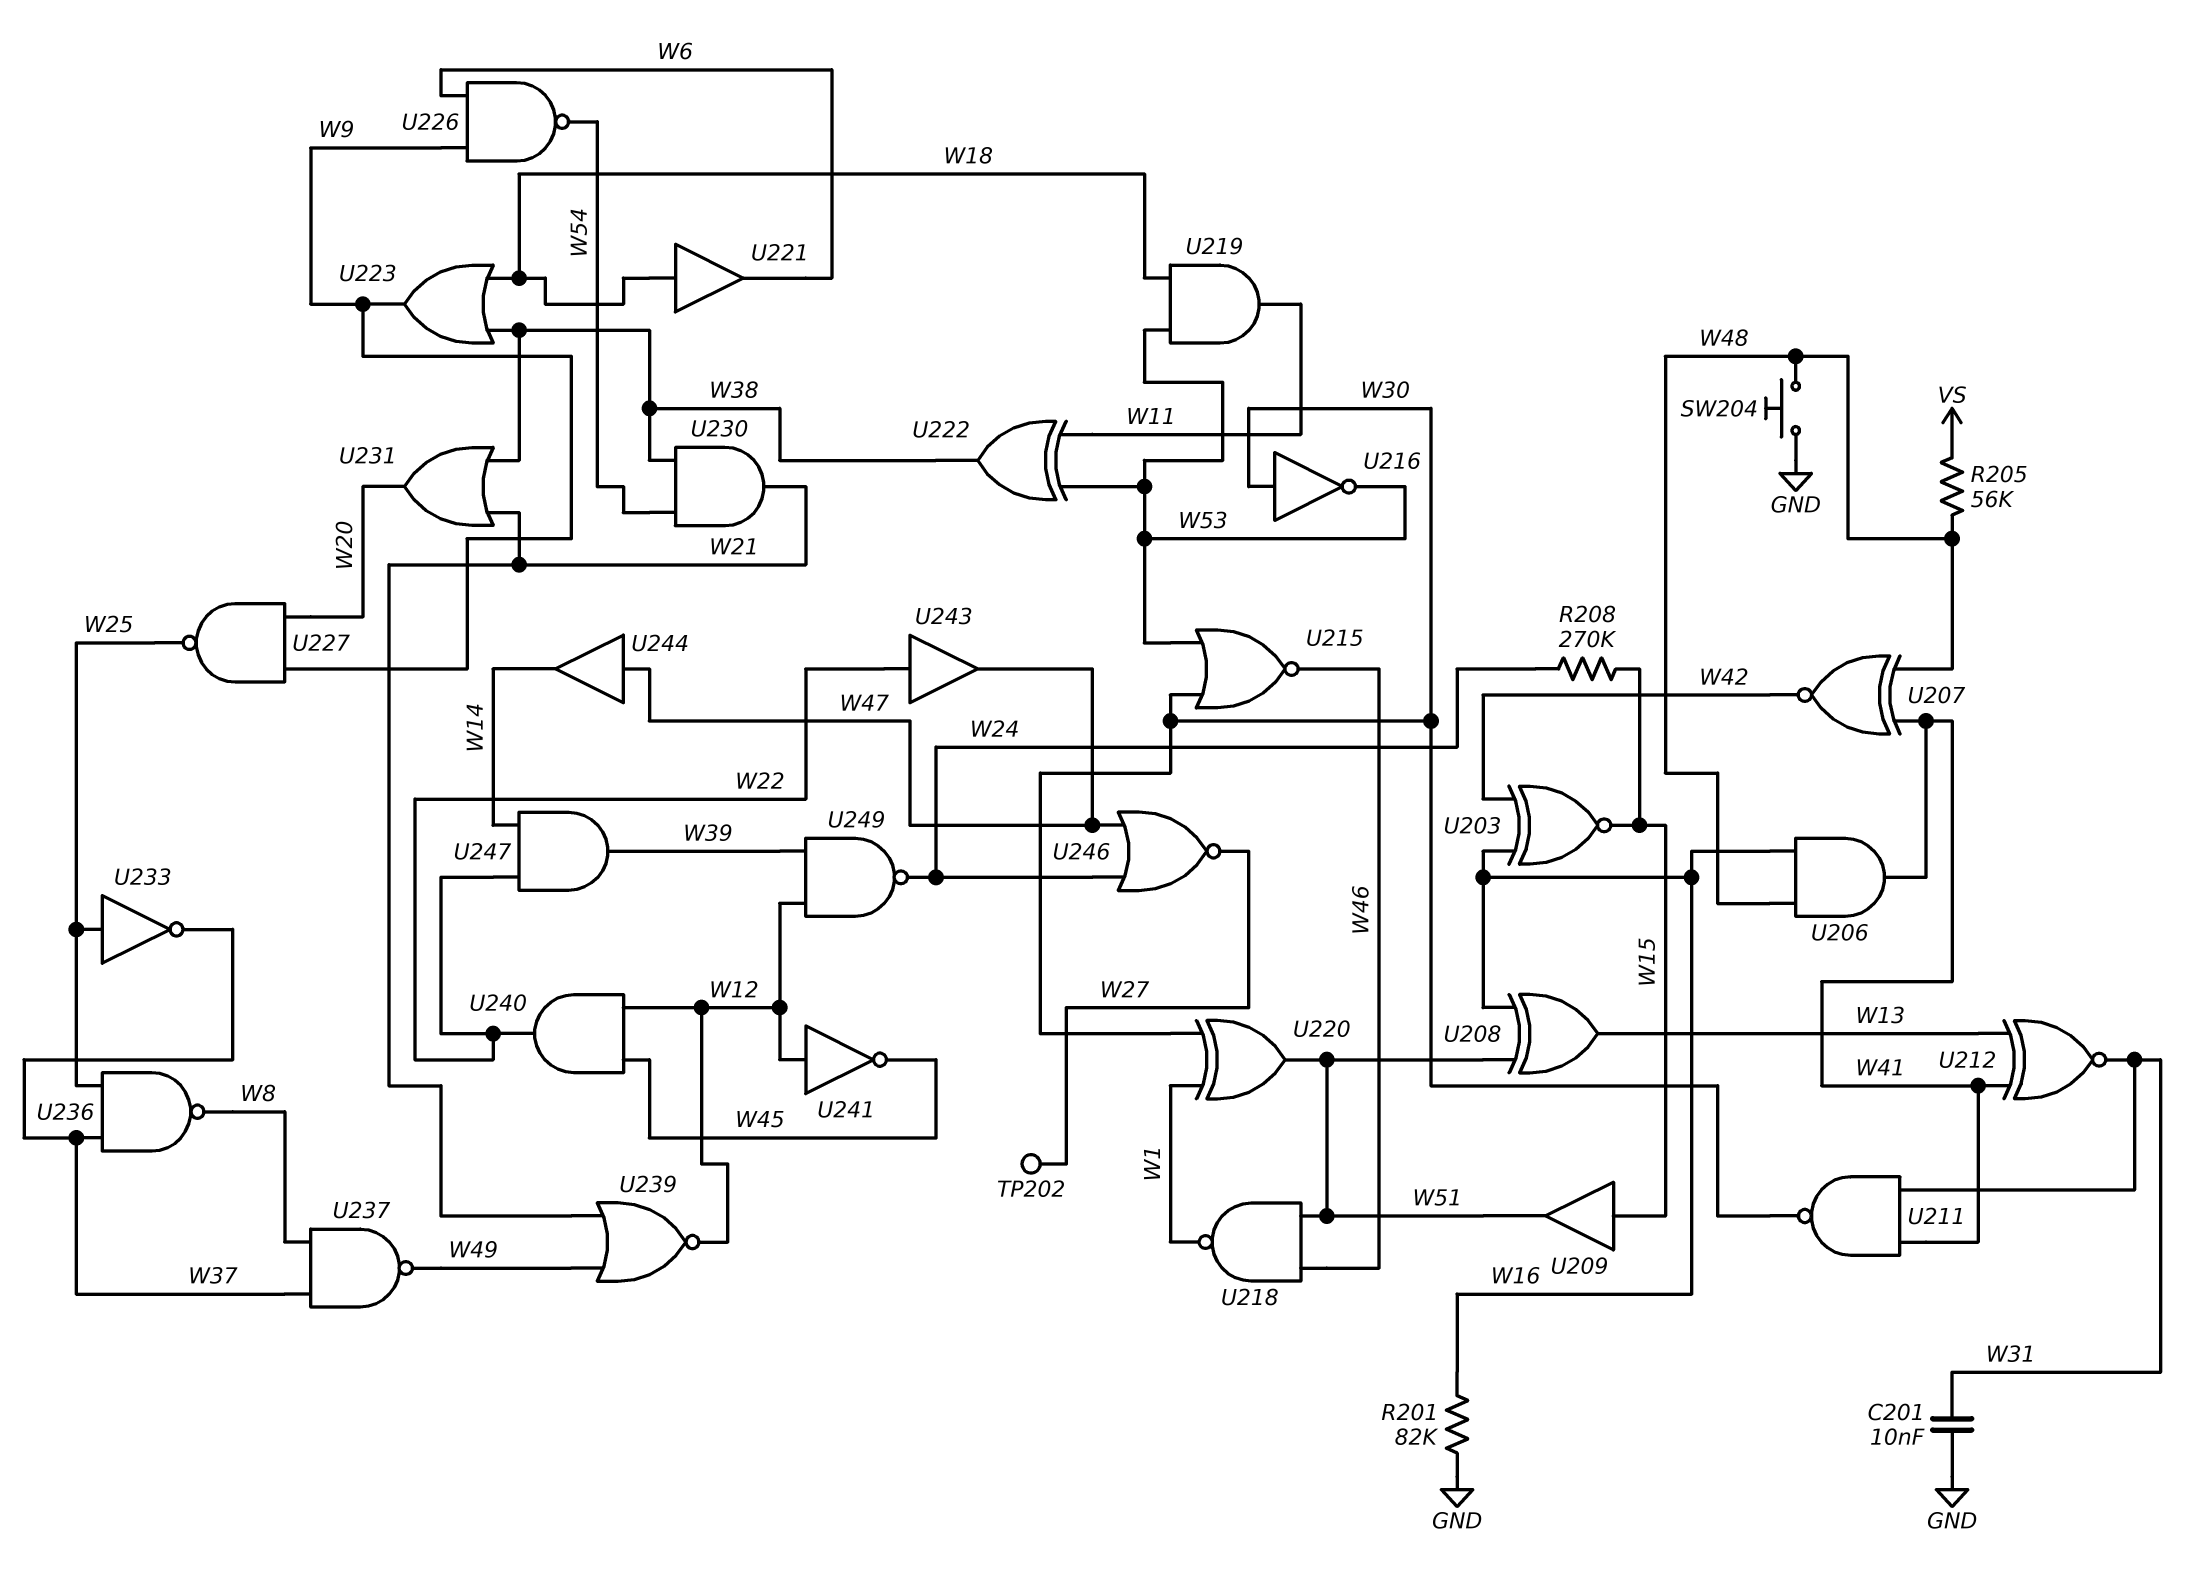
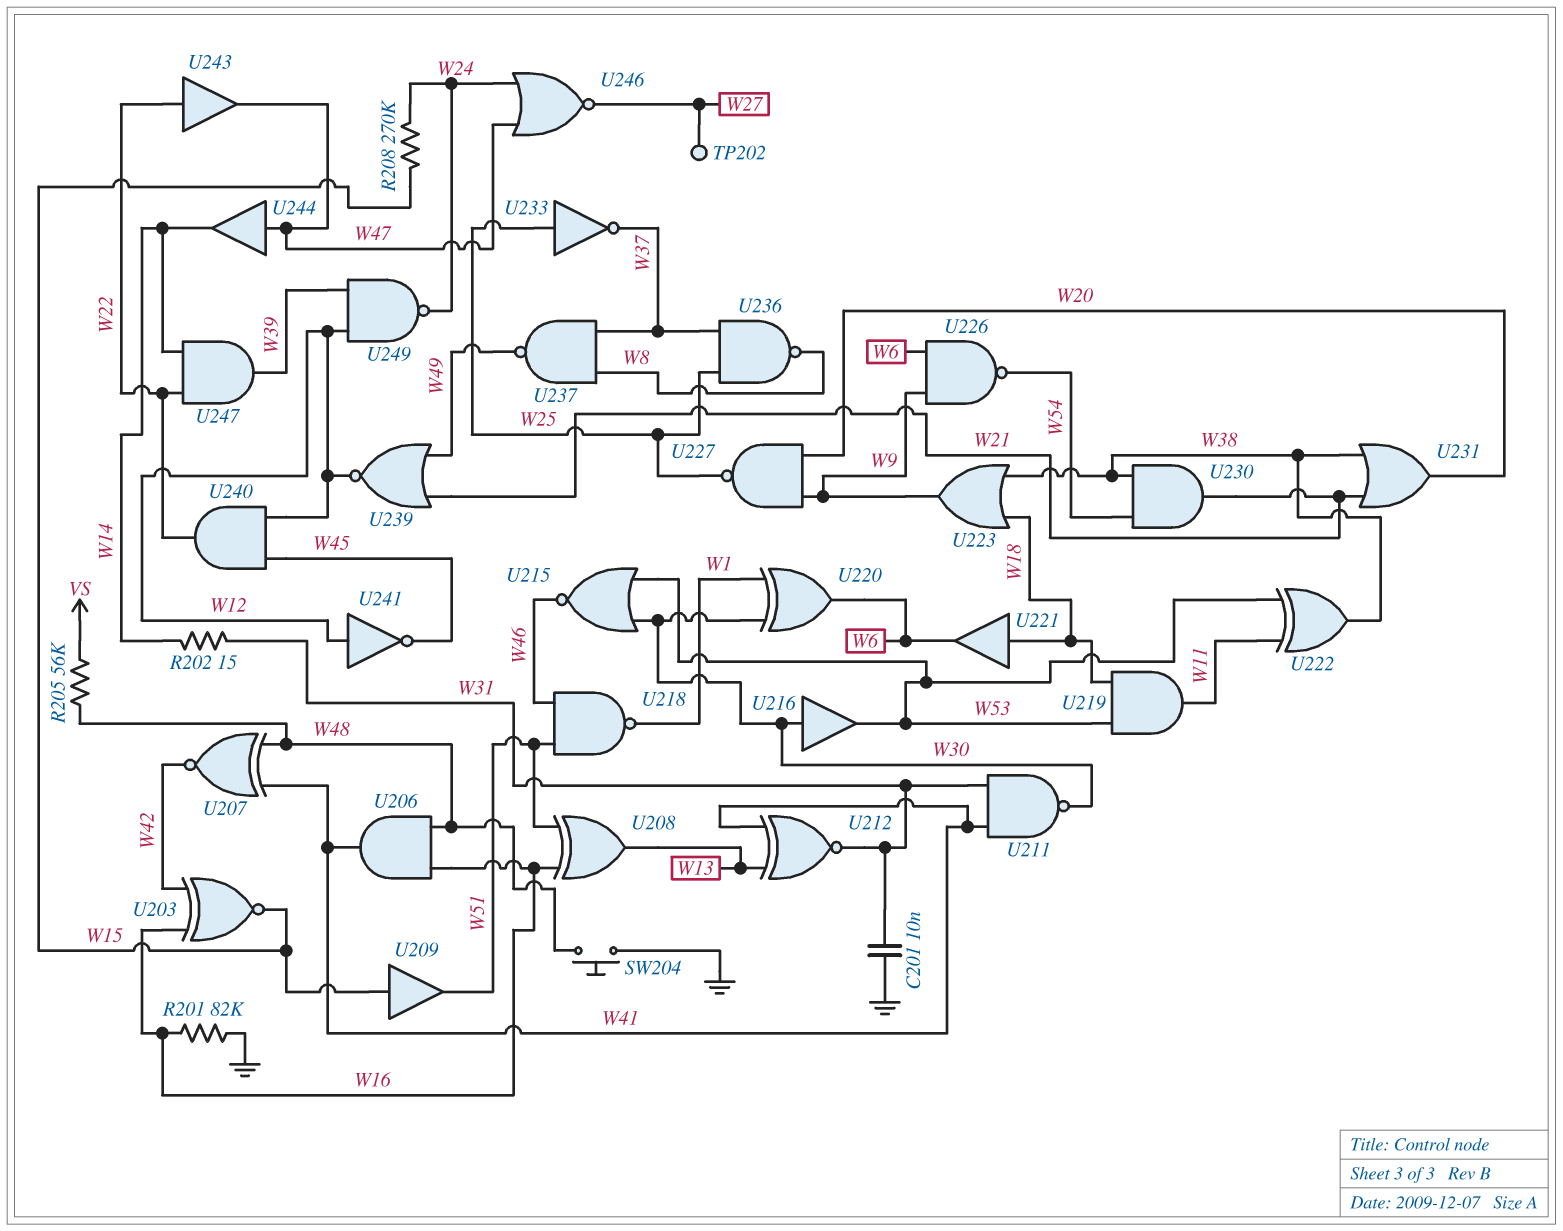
R202: none -> 15 (W14, W31)
U216: NOT (in W30, out W53) -> buffer (in W30, out W53)
U220: XOR (in W1, in W30, out W51) -> XOR (in W1, in W30, out W6)

